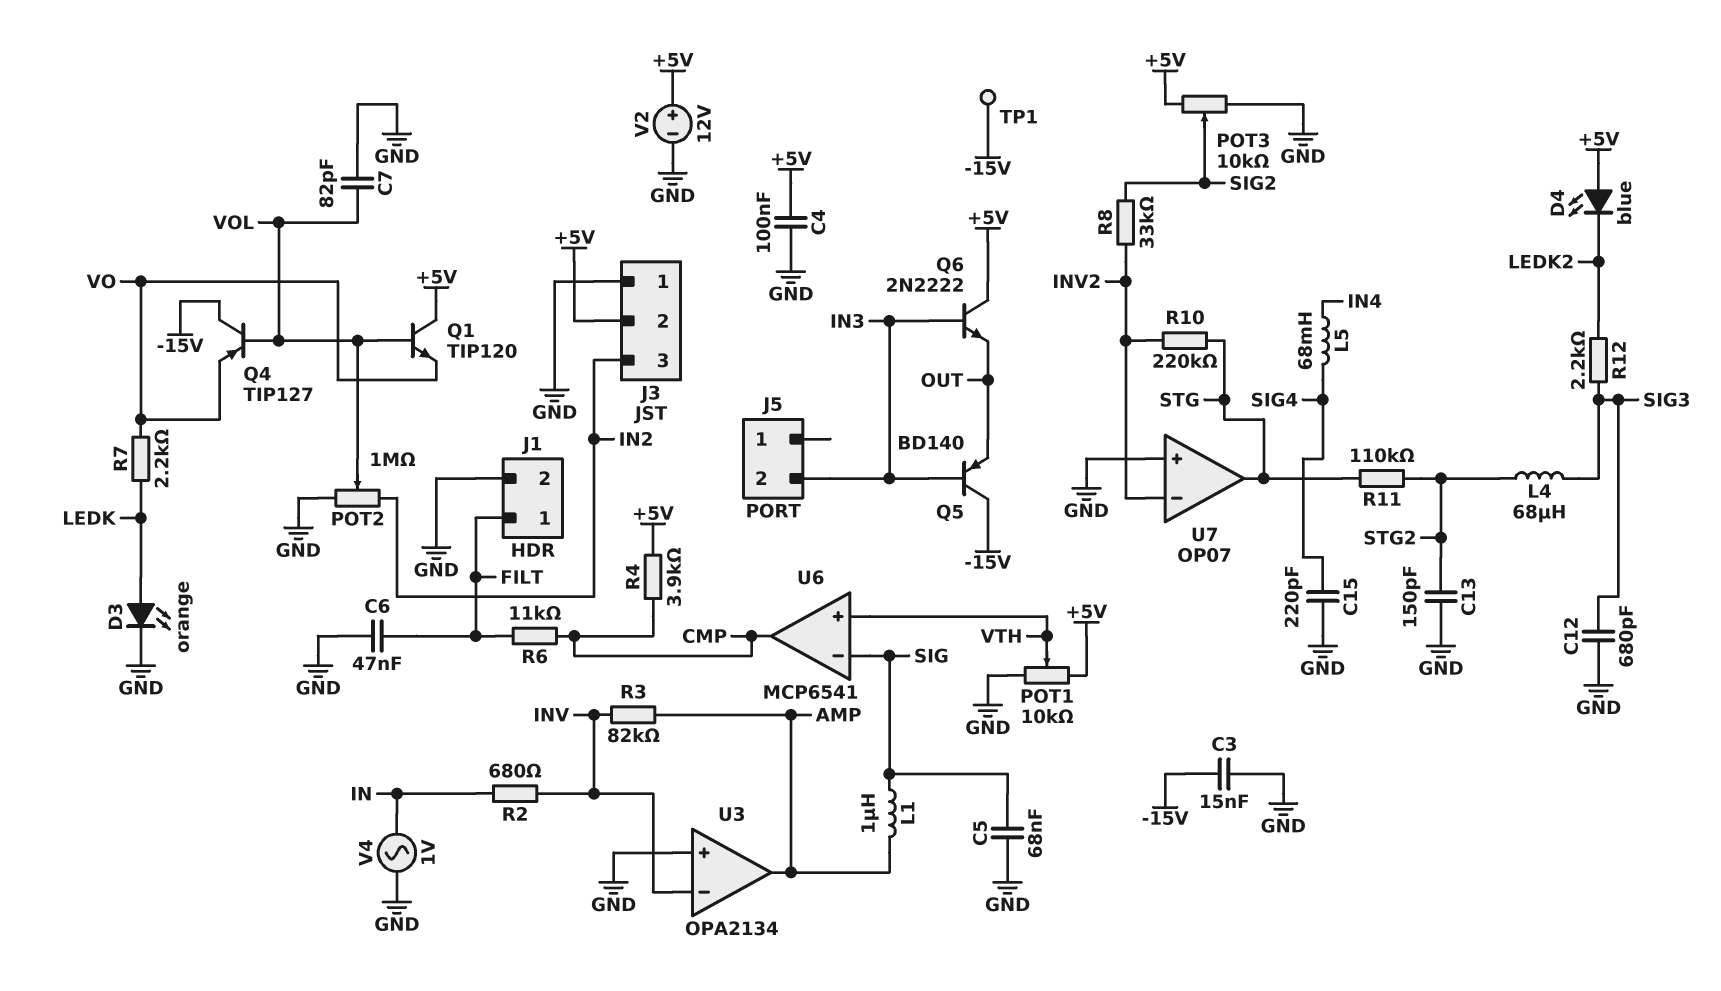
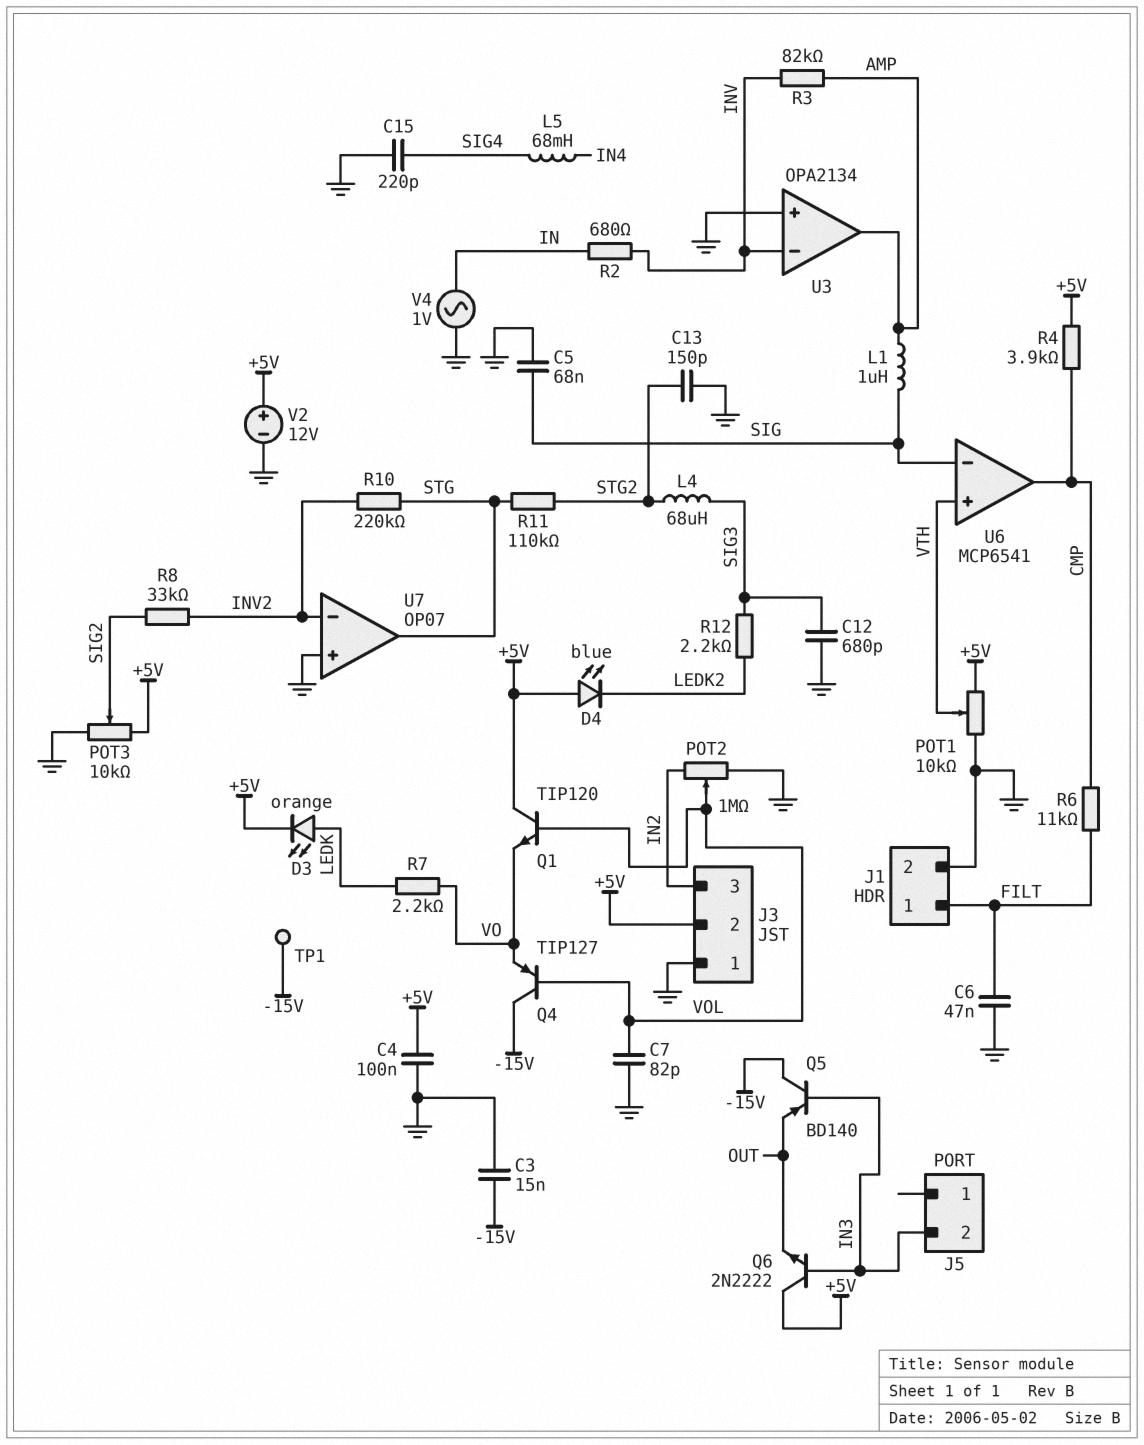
D3: LED orange (A LEDK, K GND) -> LED orange (A LEDK, K +5V)

